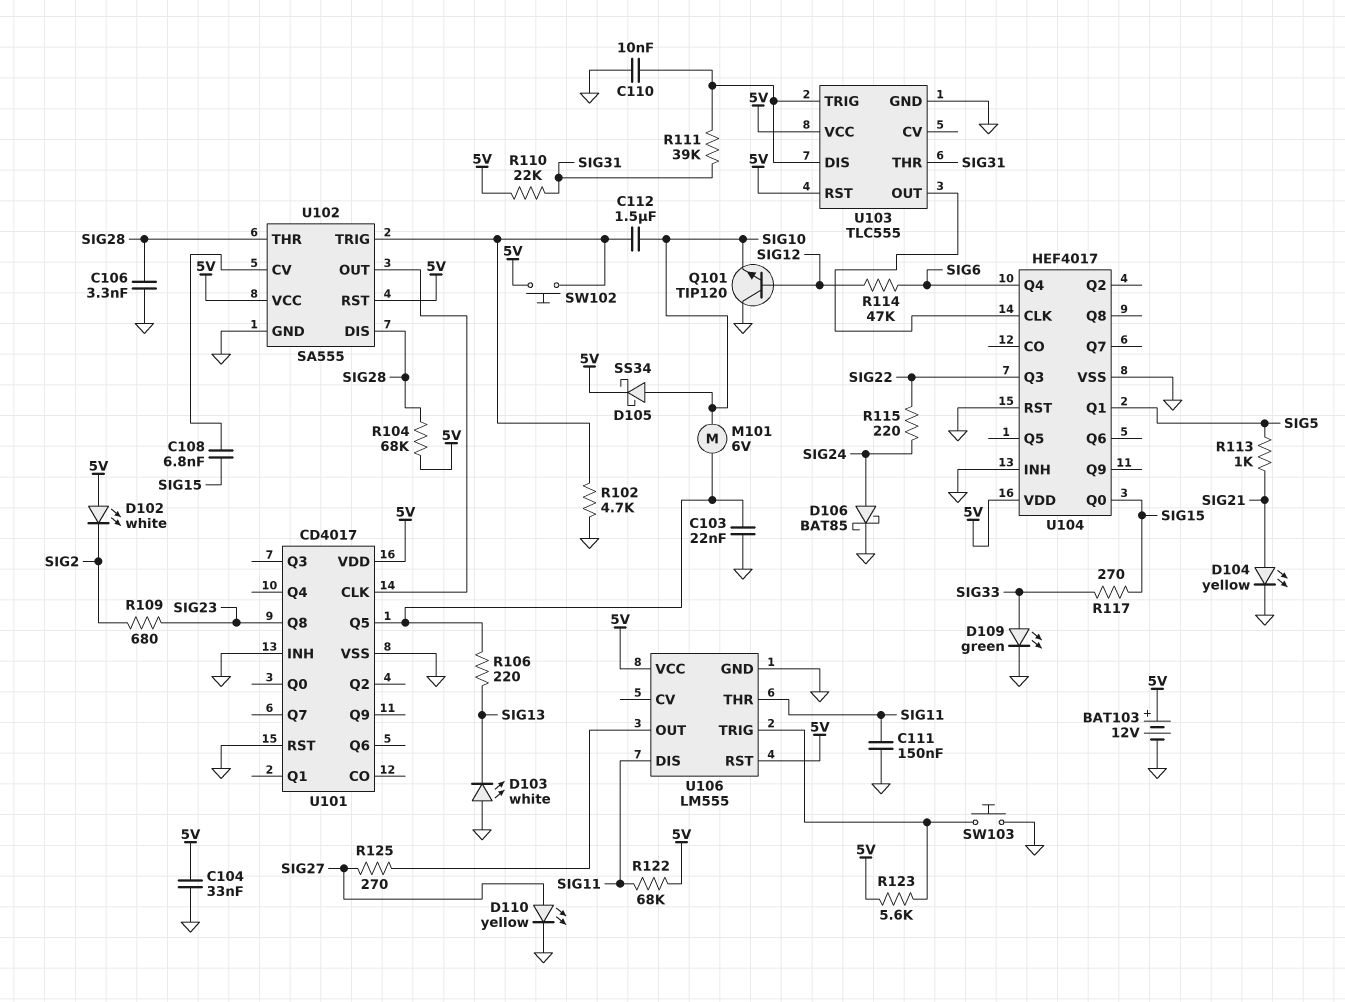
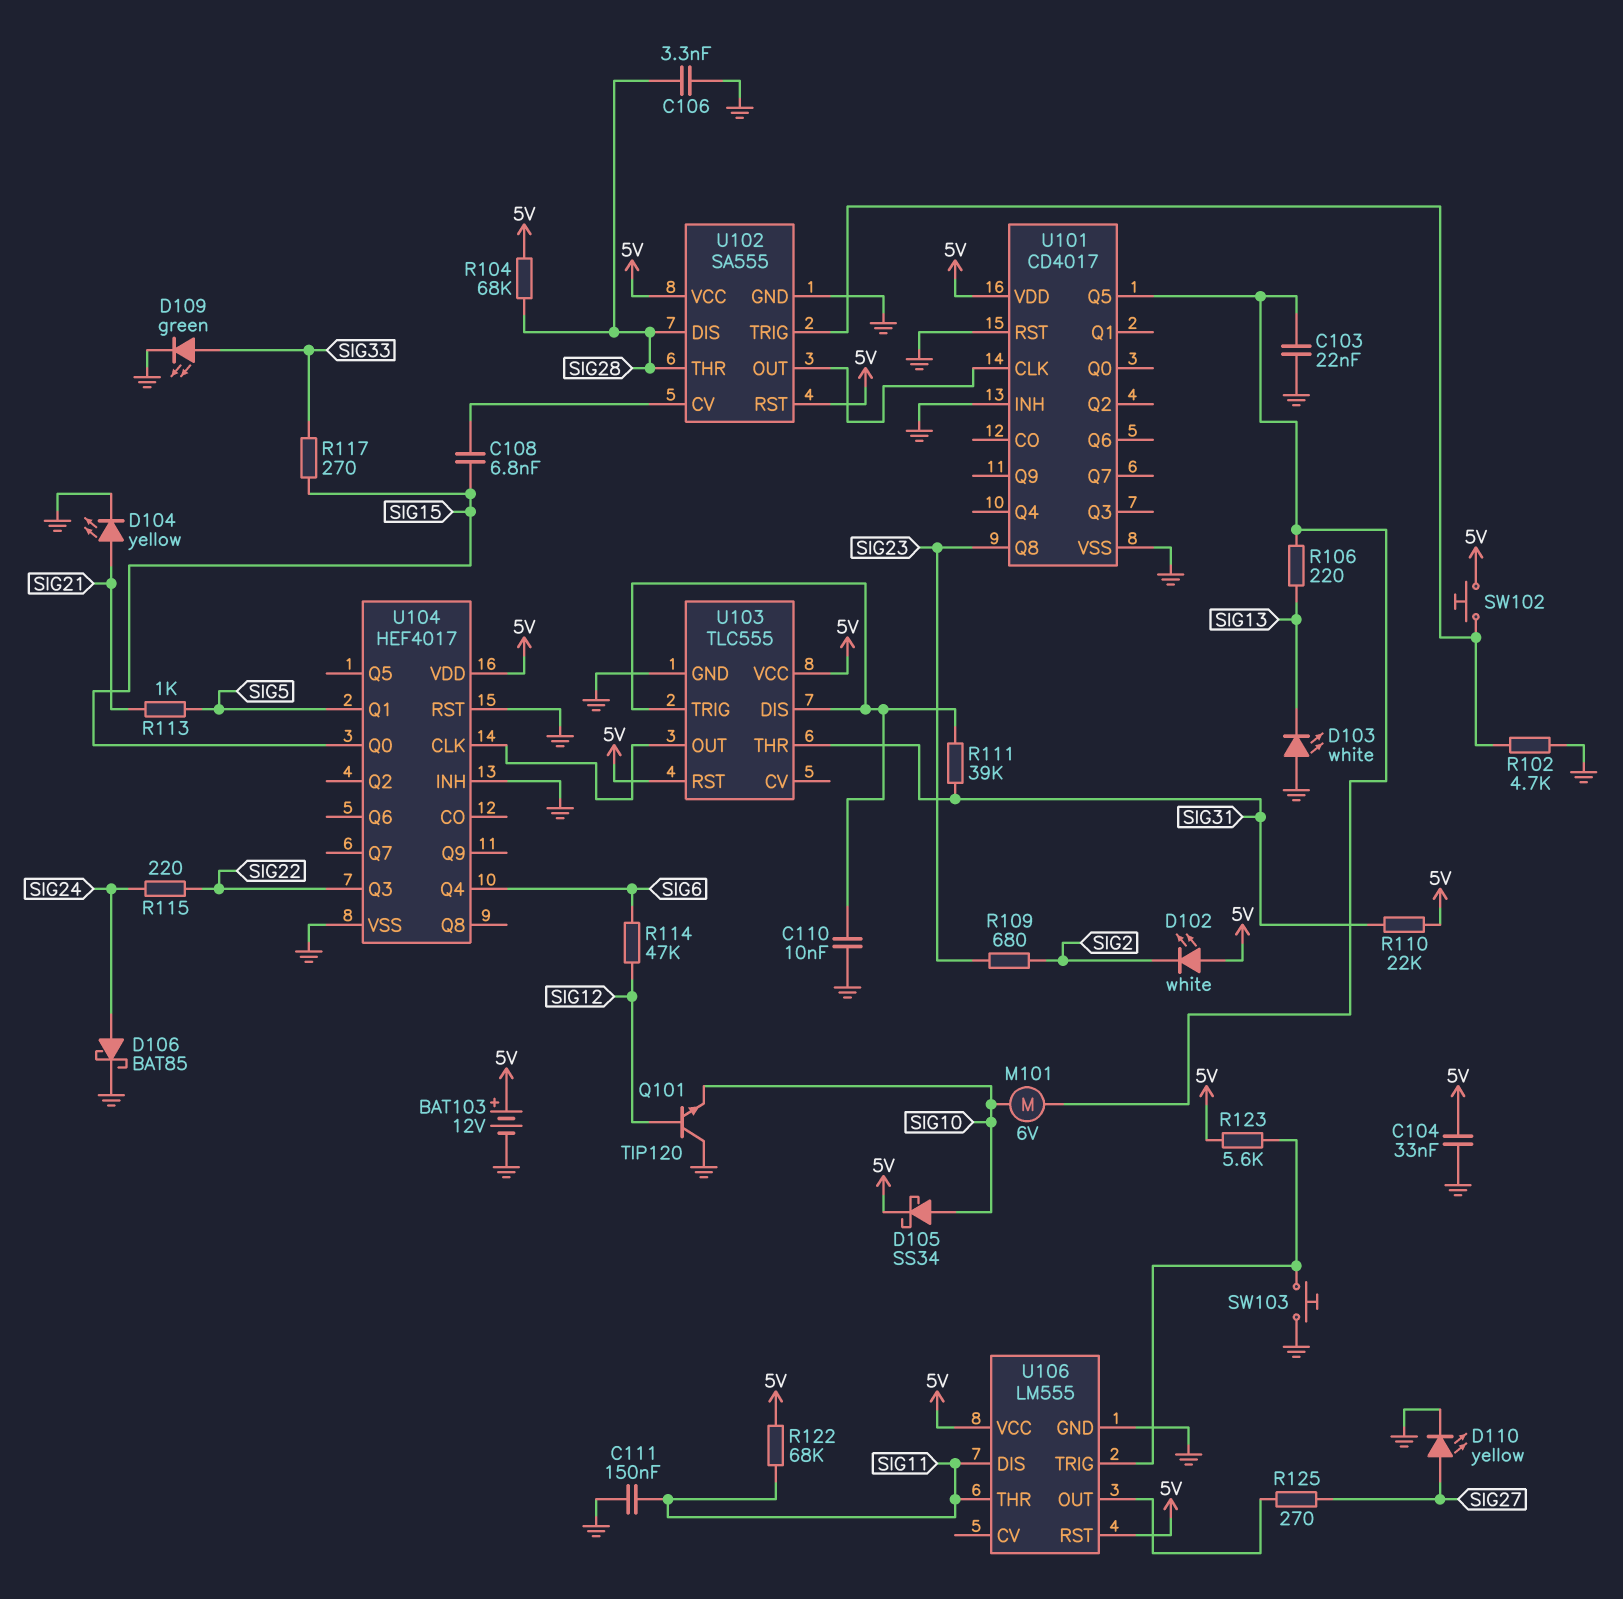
C112: 1.5uF (SIG10, U102/TRIG) -> none

